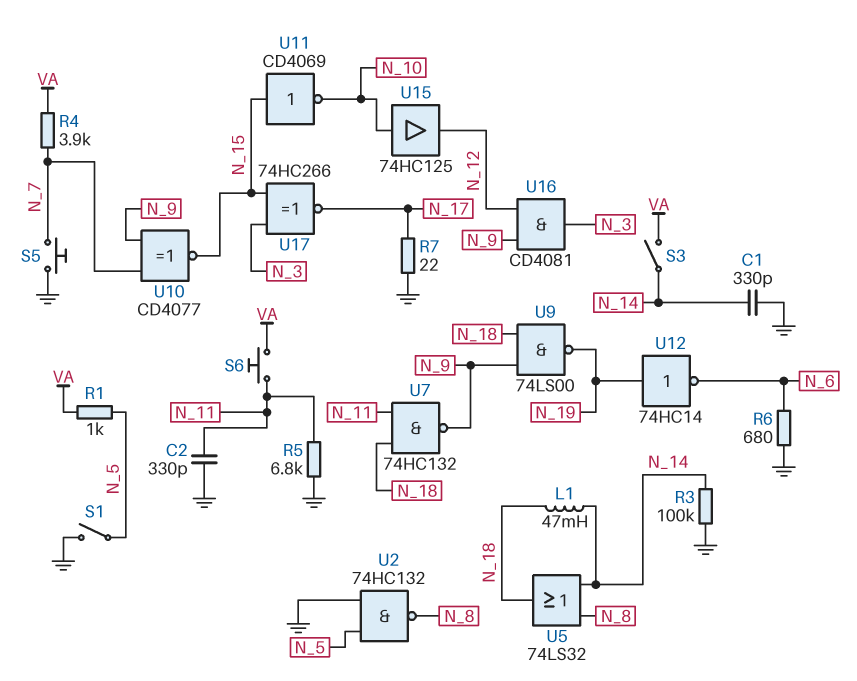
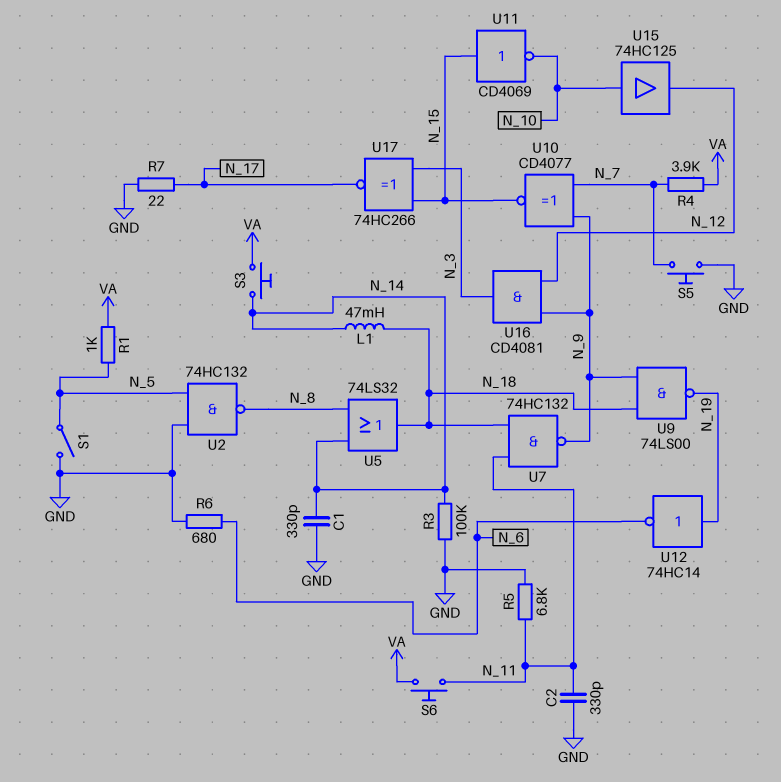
S3: switch (N_14, VA) -> button (N_14, VA)

